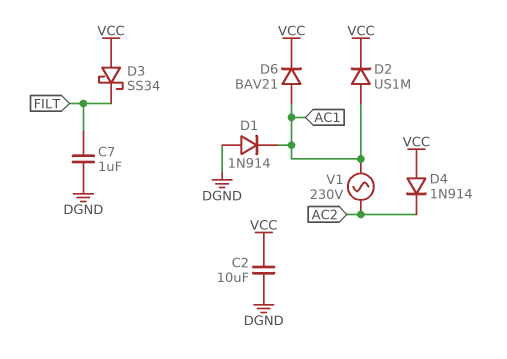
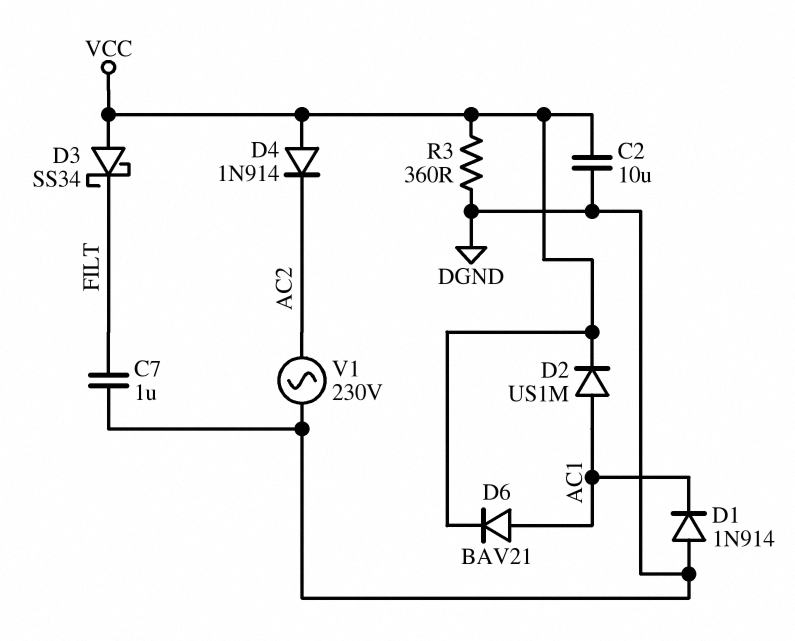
R3: none -> 360 (DGND, VCC)
V1: AC 230V (AC1, AC2) -> AC 230V (AC2, DGND)

